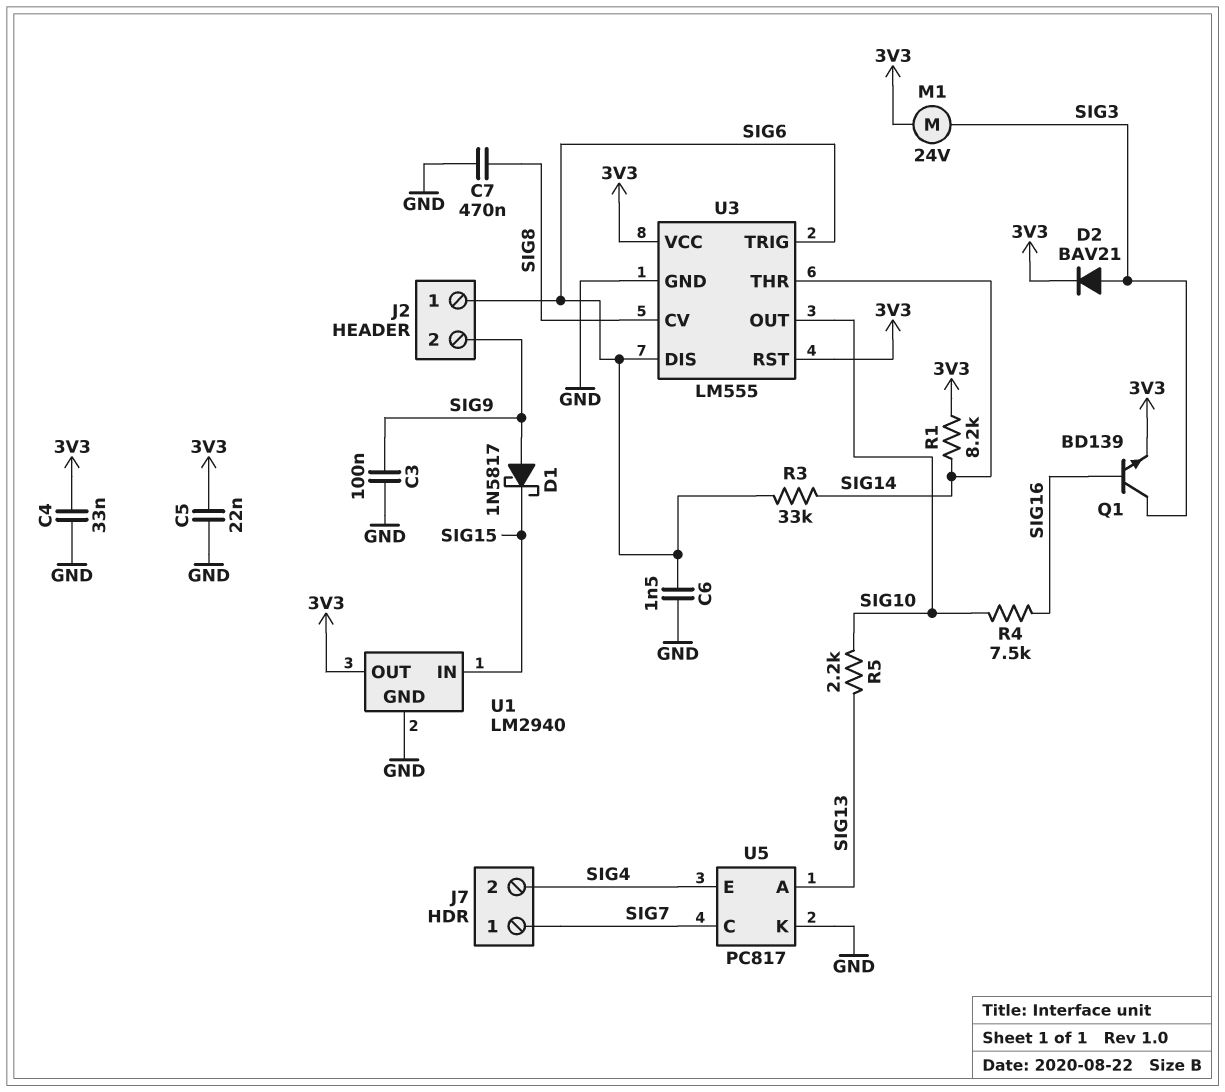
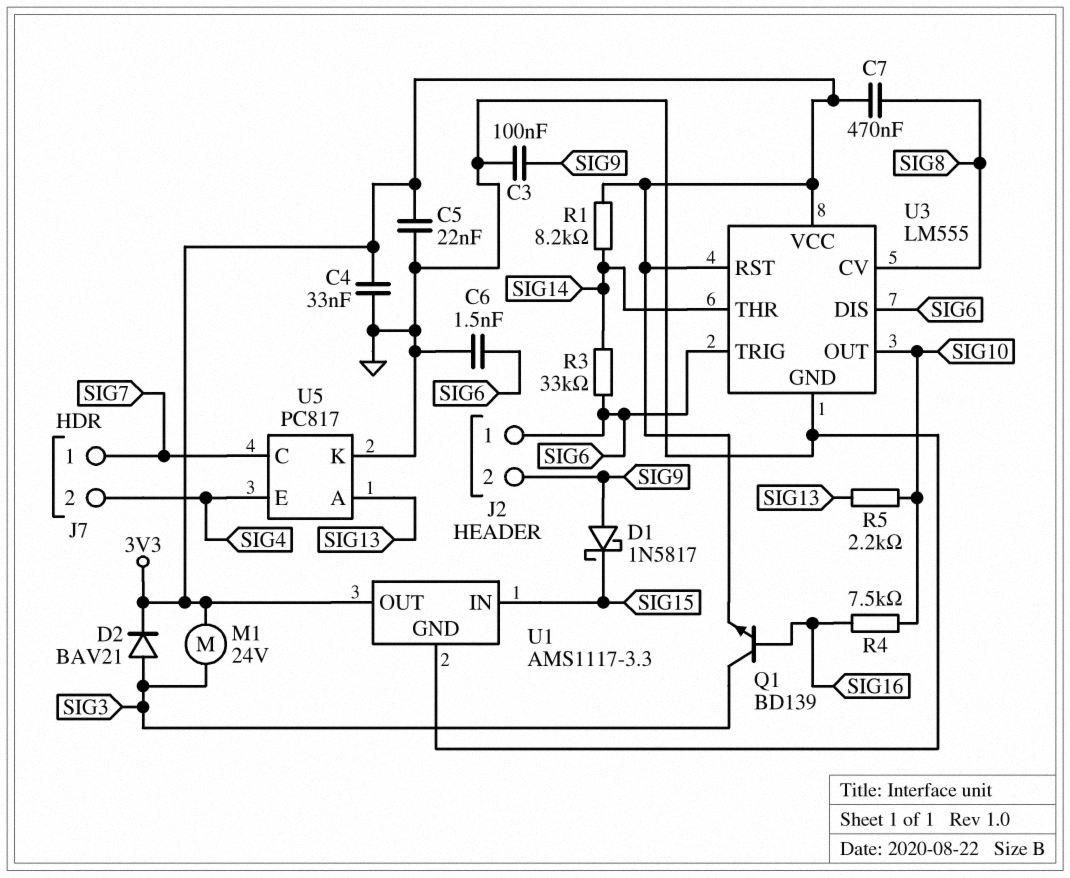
C7: 470nF (GND, SIG8) -> 470nF (3V3, SIG8)
U1: LM2940 -> AMS1117-3.3

